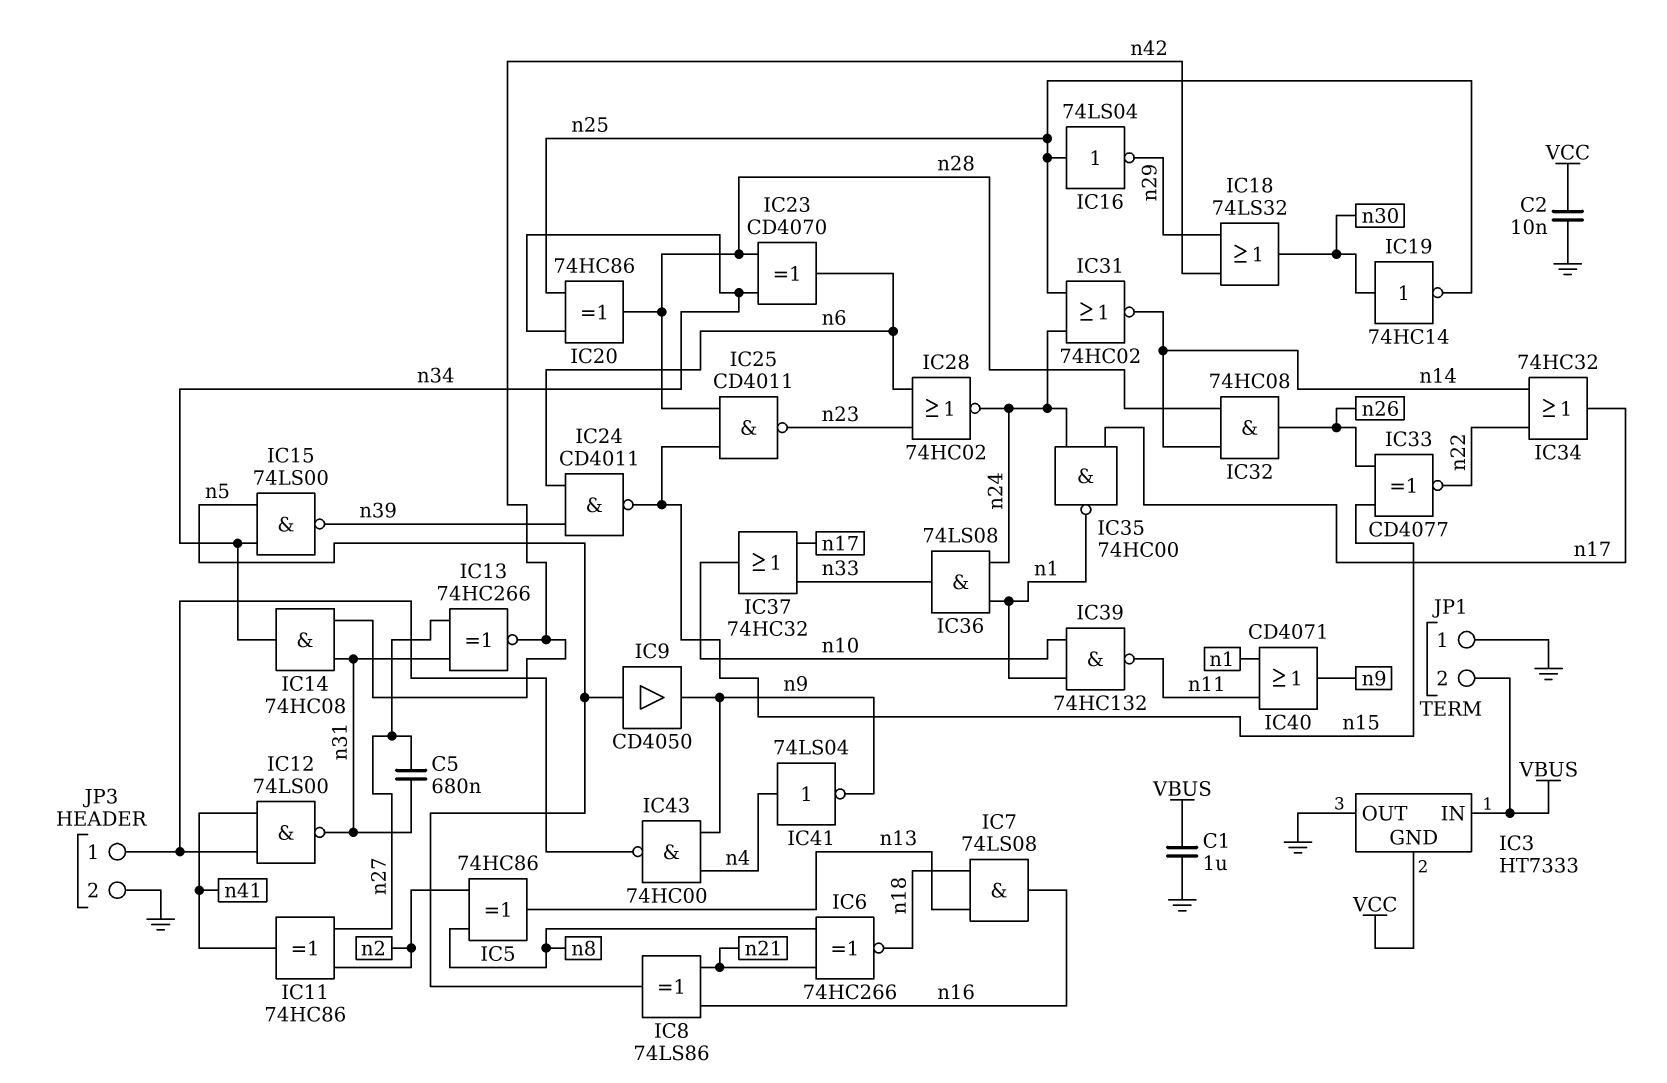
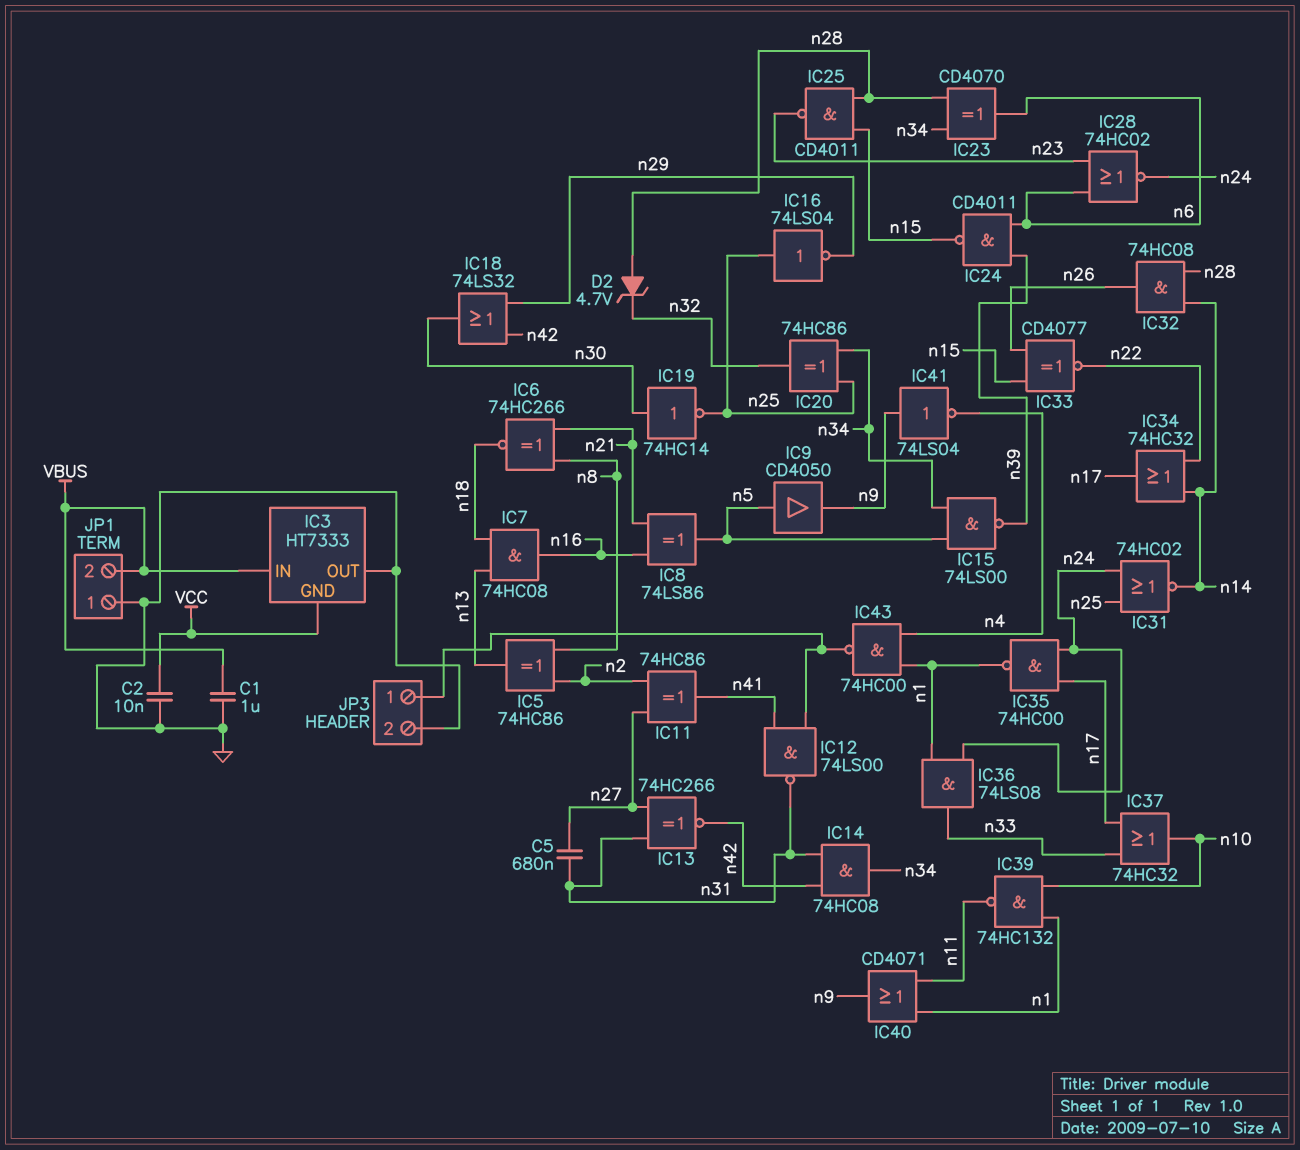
D2: none -> zener 4.7V (A n28, K n32)
IC7: AND 74LS08 (in n13, in n18, out n16) -> AND 74HC08 (in n13, in n18, out n16)
IC20: XOR 74HC86 (in n25, in n34, out n28) -> XOR 74HC86 (in n25, in n34, out n32)
IC41: NOT 74LS04 (in n4, out n9) -> NOT 74LS04 (in n9, out n4)
IC43: NAND 74HC00 (in n4, in n9, out JP3/1) -> NAND 74HC00 (in n1, in n4, out JP3/1)

